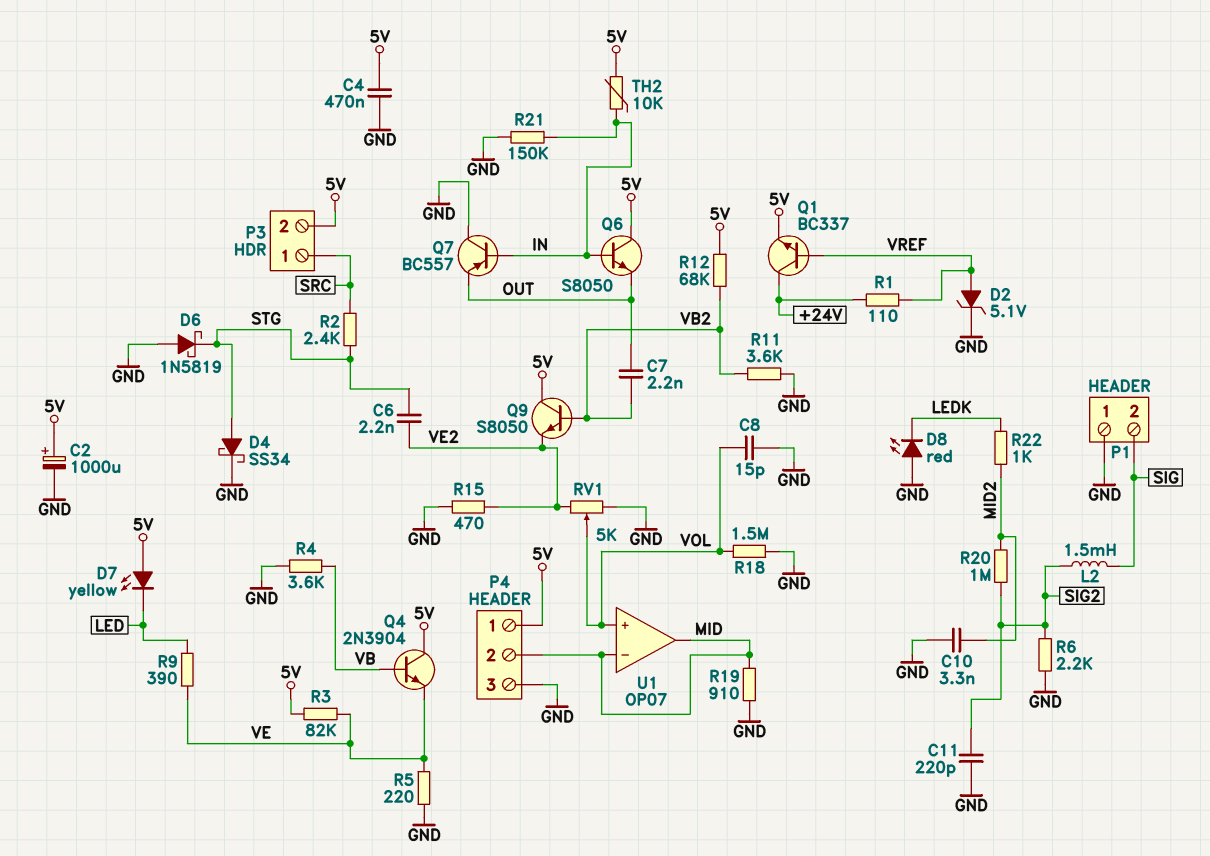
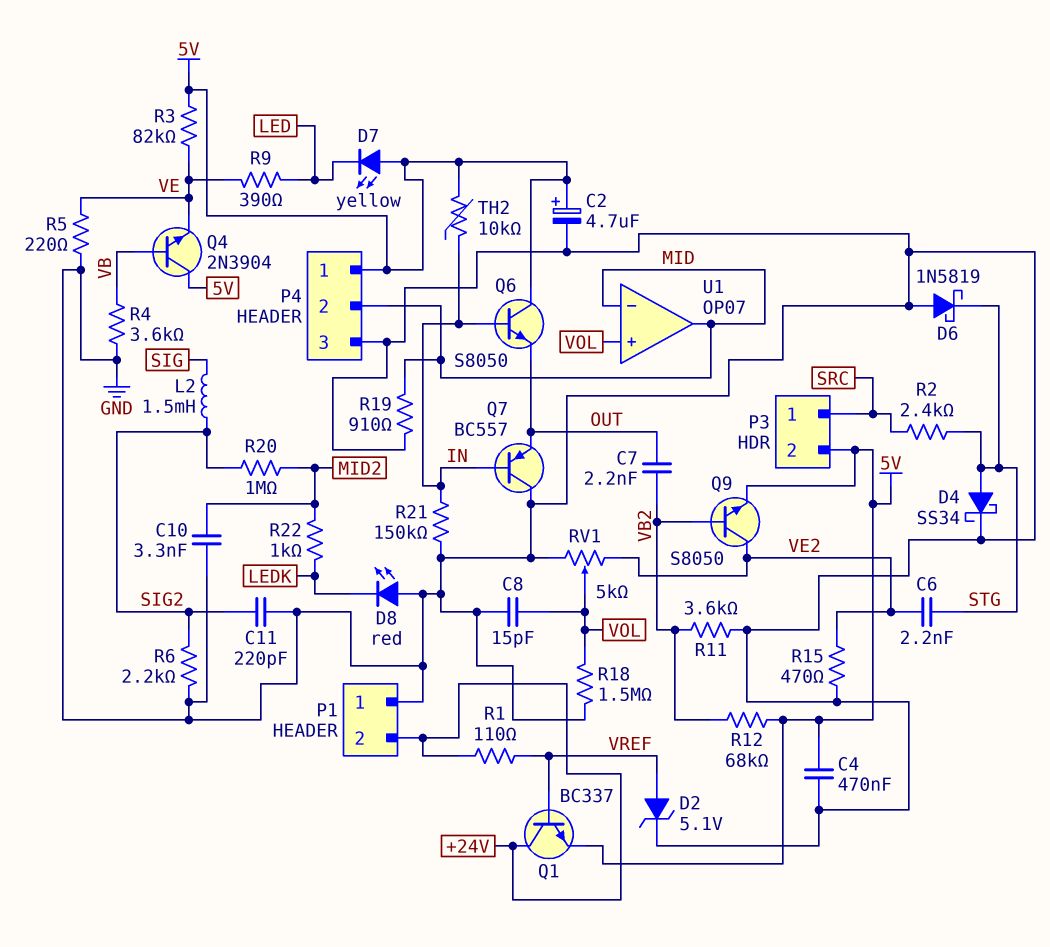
C2: 1000uF (plus 5V, minus GND) -> 4.7uF (plus 5V, minus GND)
P1 pin 2: SIG -> +24V
Q9: NPN S8050 (B VB2, C 5V, E VE2) -> NPN S8050 (B VB2, C VE2, E 5V)

